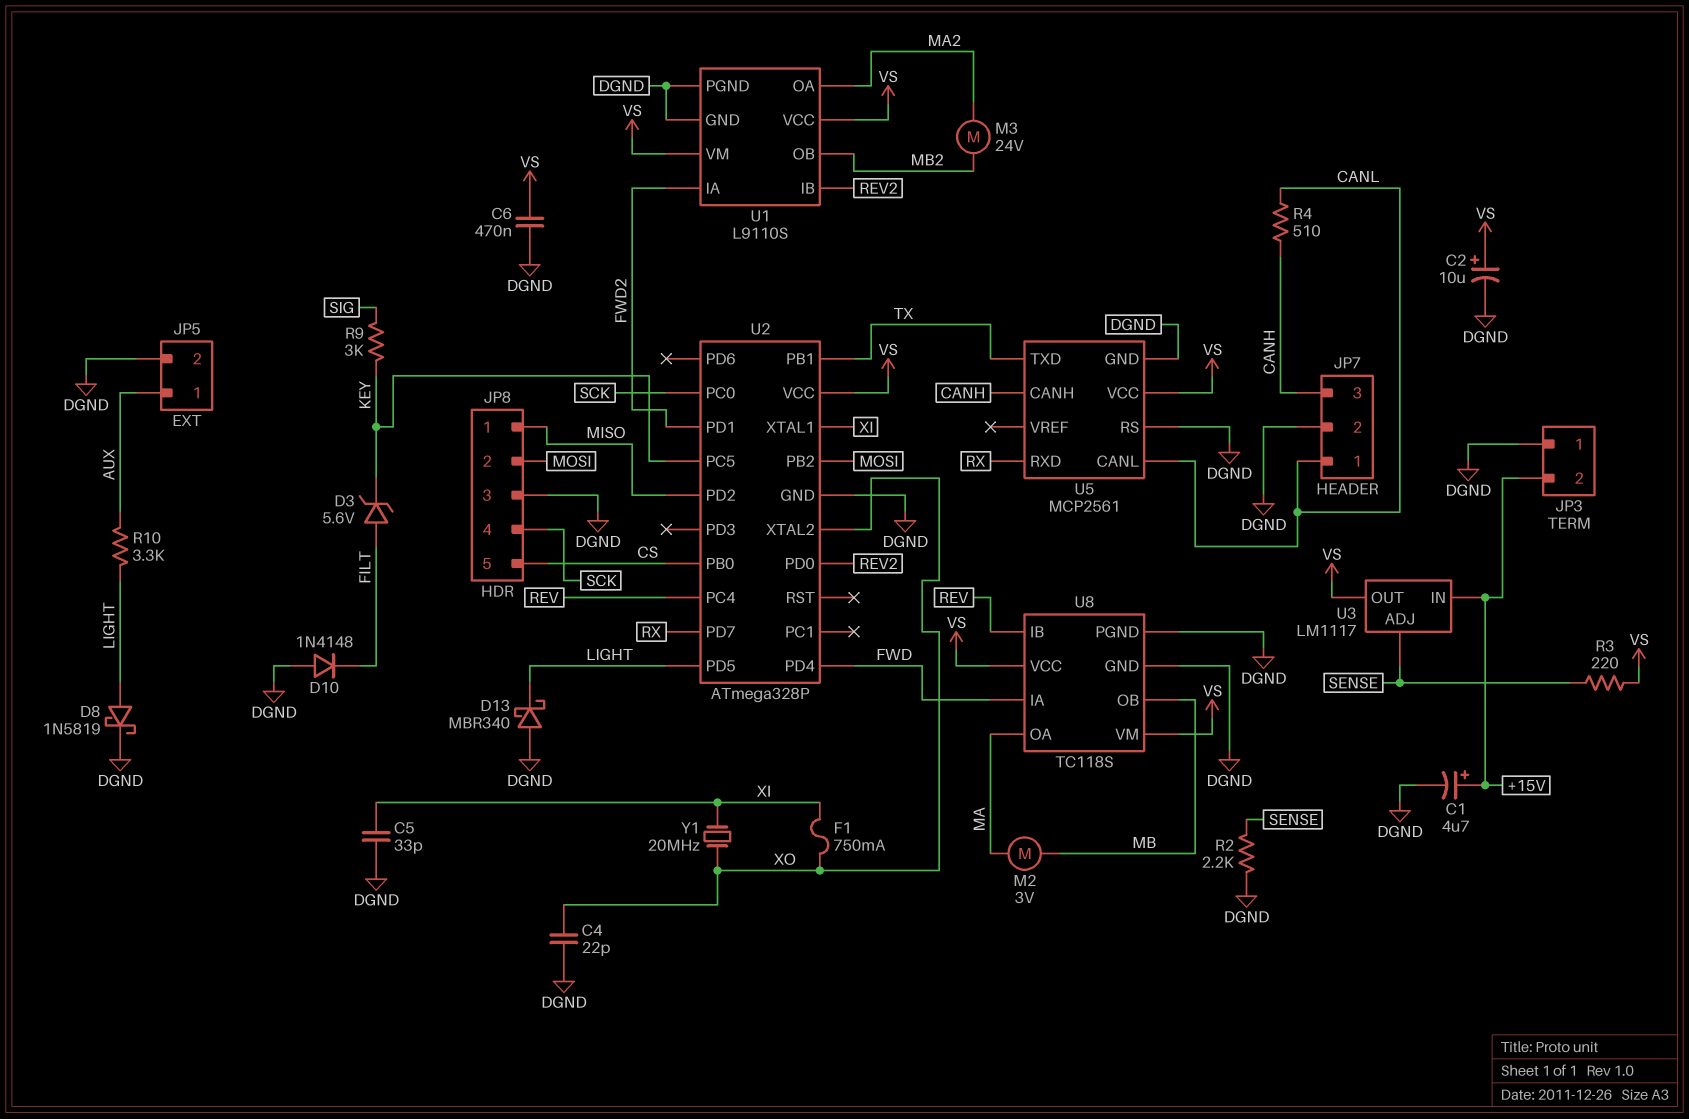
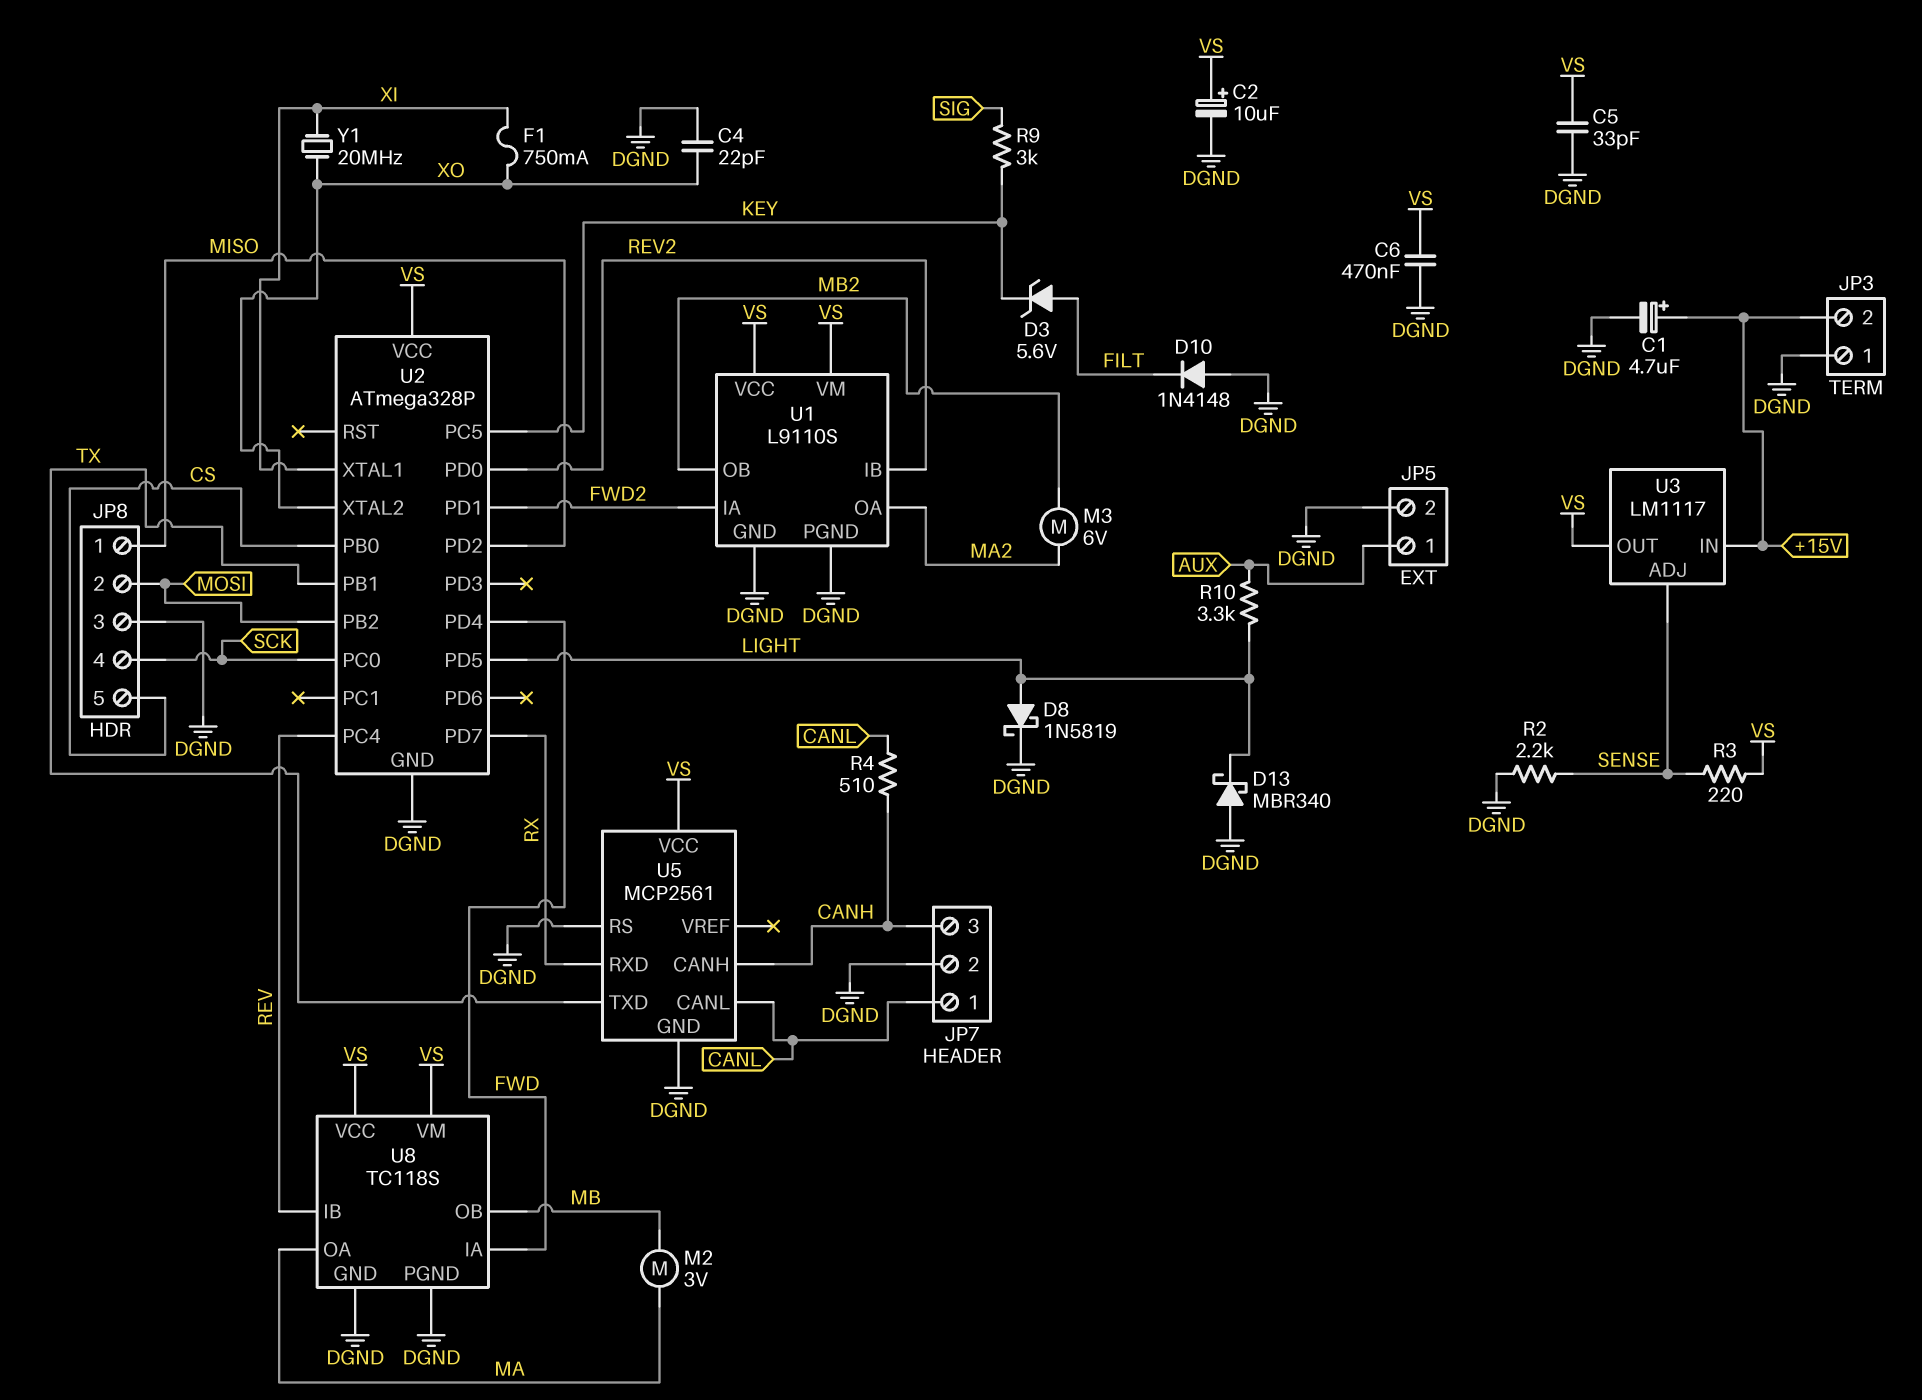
C5: 33pF (DGND, XI) -> 33pF (DGND, VS)
M3: motor 24V (MA2, MB2) -> motor 6V (MA2, MB2)

